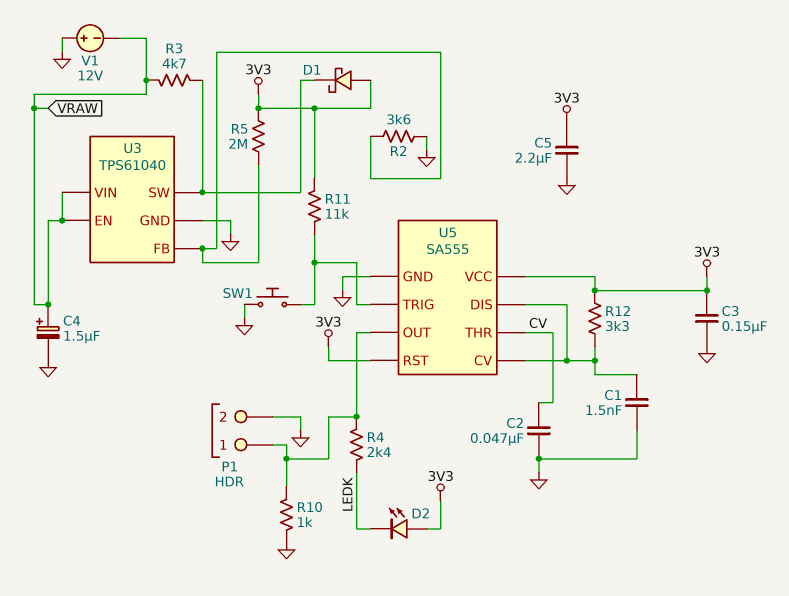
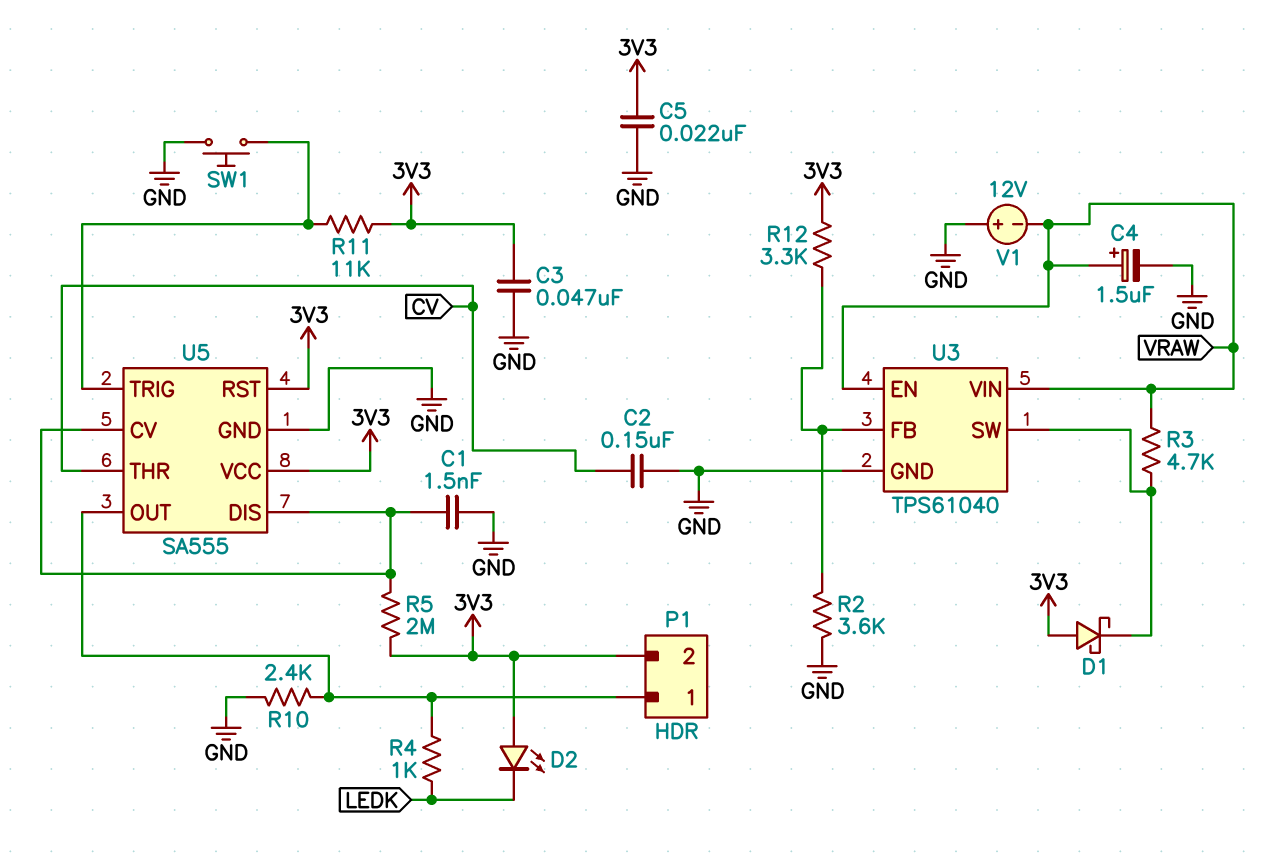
C2: 47nF (CV, GND) -> 150nF (CV, GND)
C3: 150nF (3V3, GND) -> 47nF (3V3, GND)
C5: 2.2uF (3V3, GND) -> 22nF (3V3, GND)
P1 pin 2: GND -> 3V3
R4: 2.4k (LEDK, P1/1) -> 1k (LEDK, P1/1)
R5: 2M (3V3, U3/FB) -> 2M (3V3, U5/CV)
R10: 1k (GND, P1/1) -> 2.4k (GND, P1/1)
R12: 3.3k (3V3, U5/CV) -> 3.3k (3V3, U3/FB)

